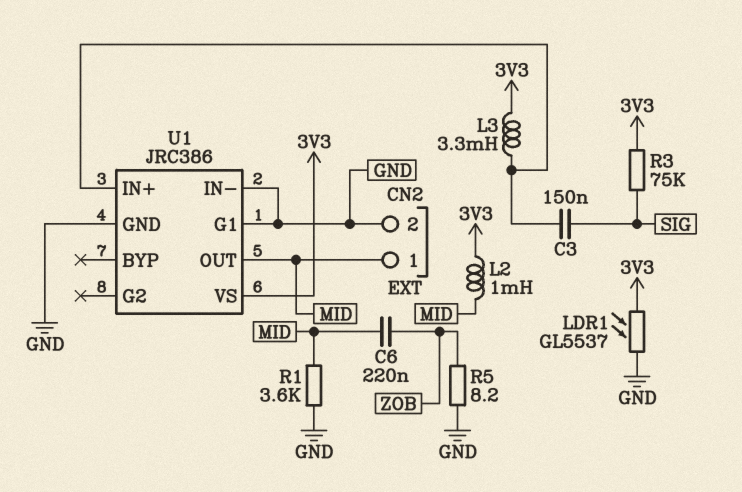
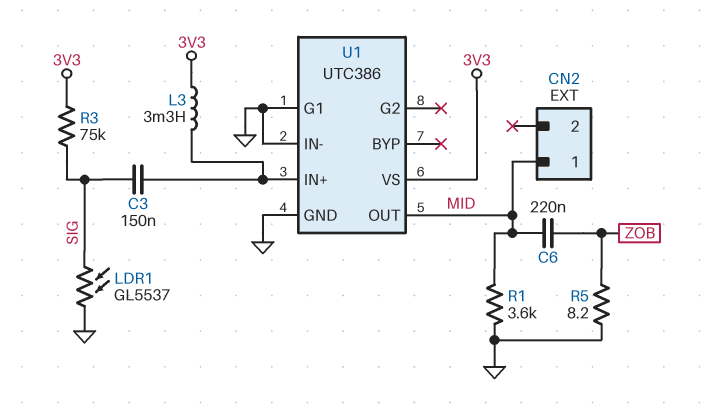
CN2 pin 2: GND -> none
L2: 1mH (3V3, MID) -> none
LDR1: GL5537 (3V3, GND) -> GL5537 (GND, SIG)
U1: JRC386 -> UTC386

